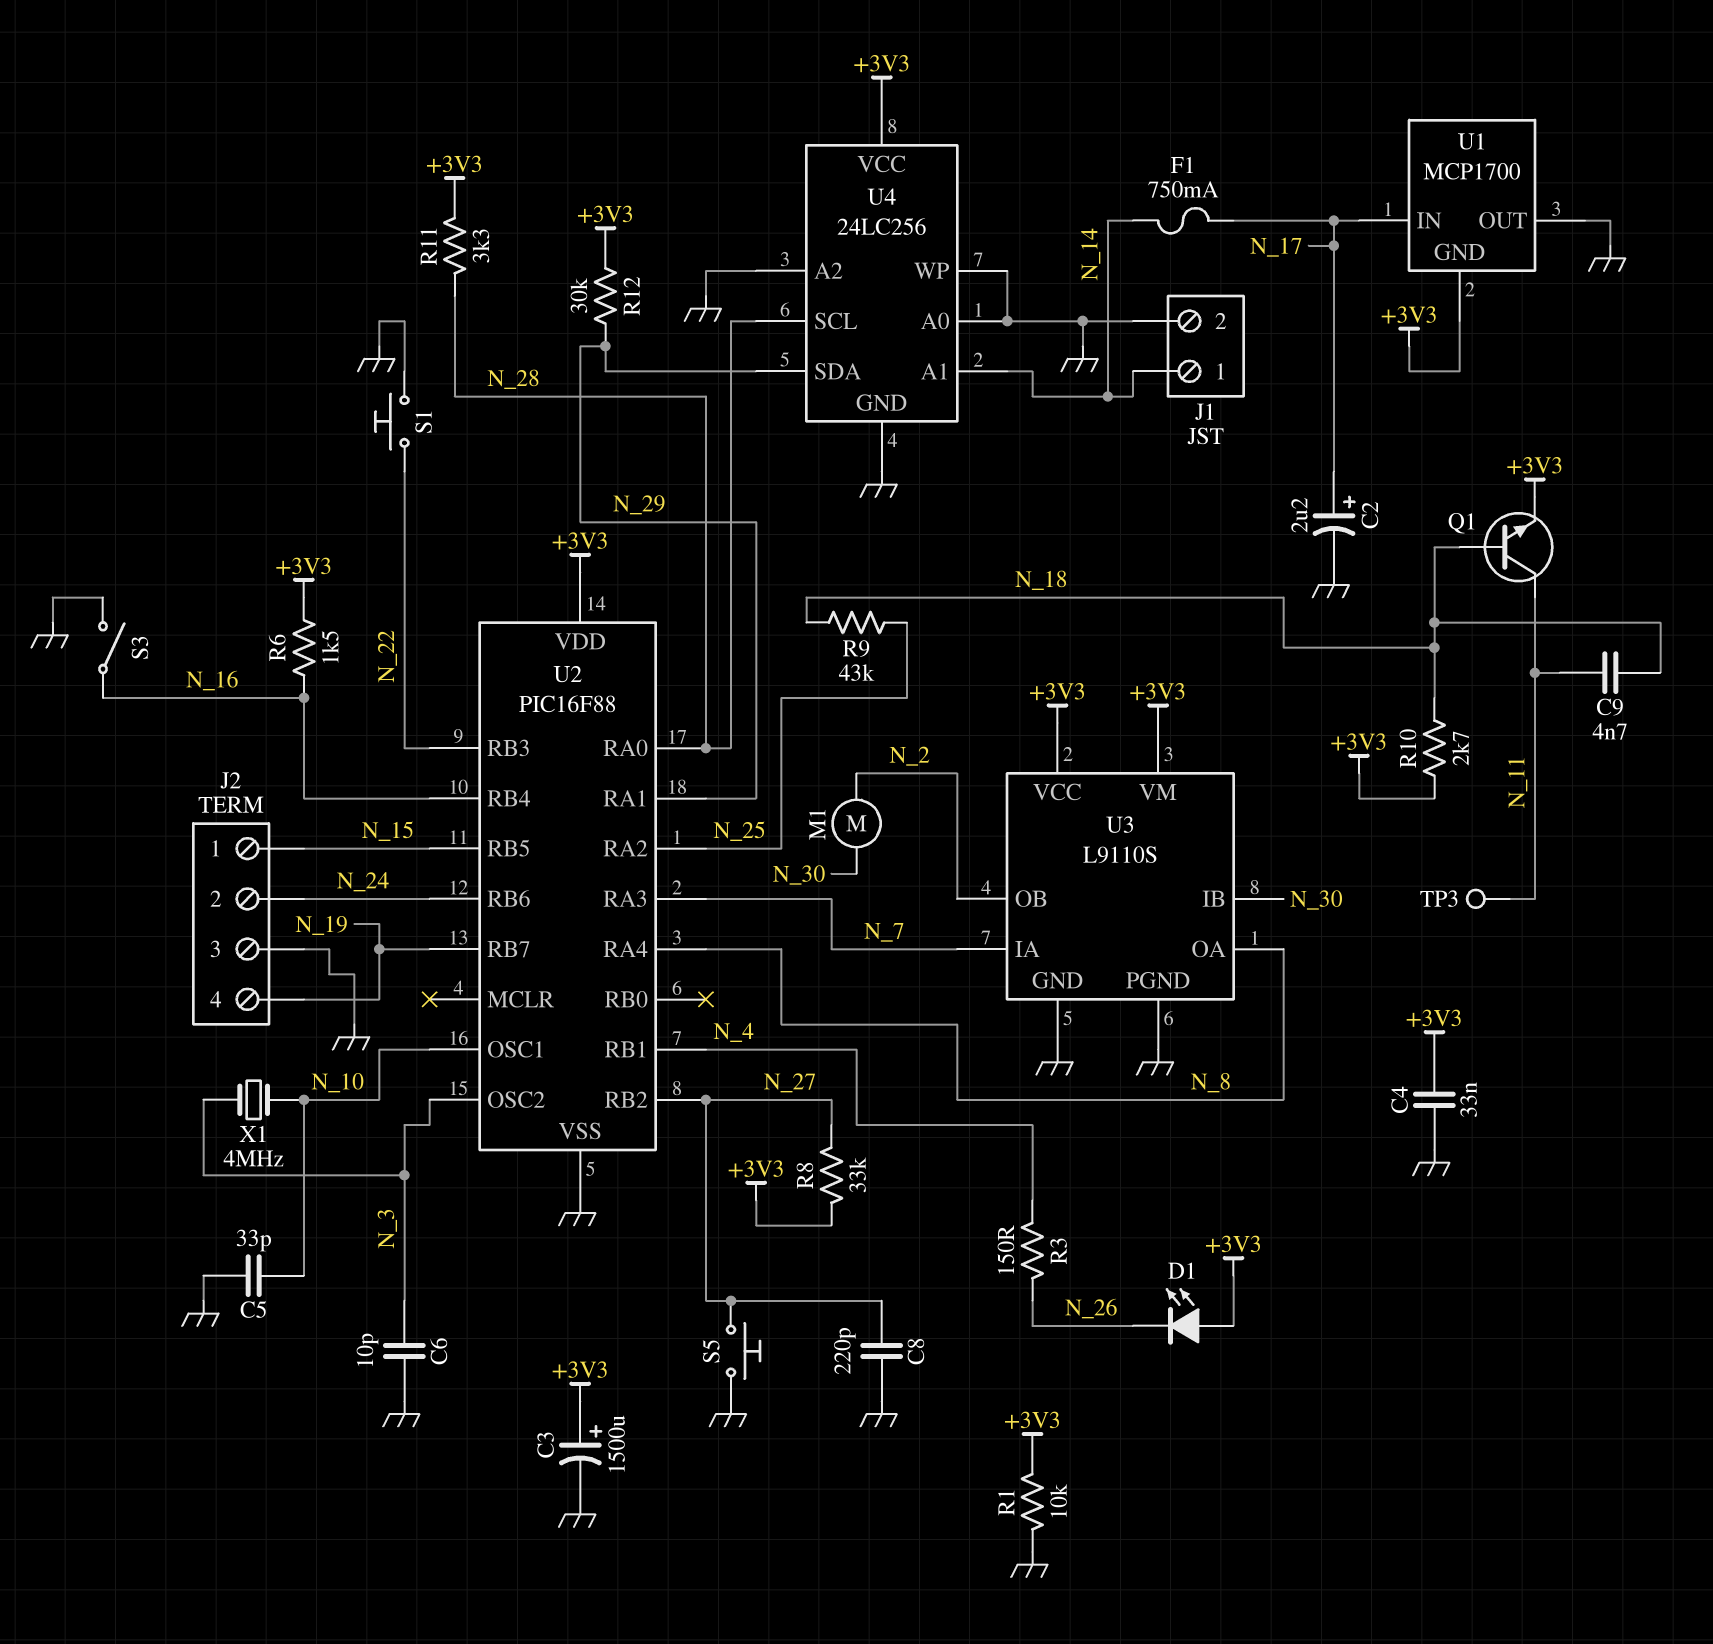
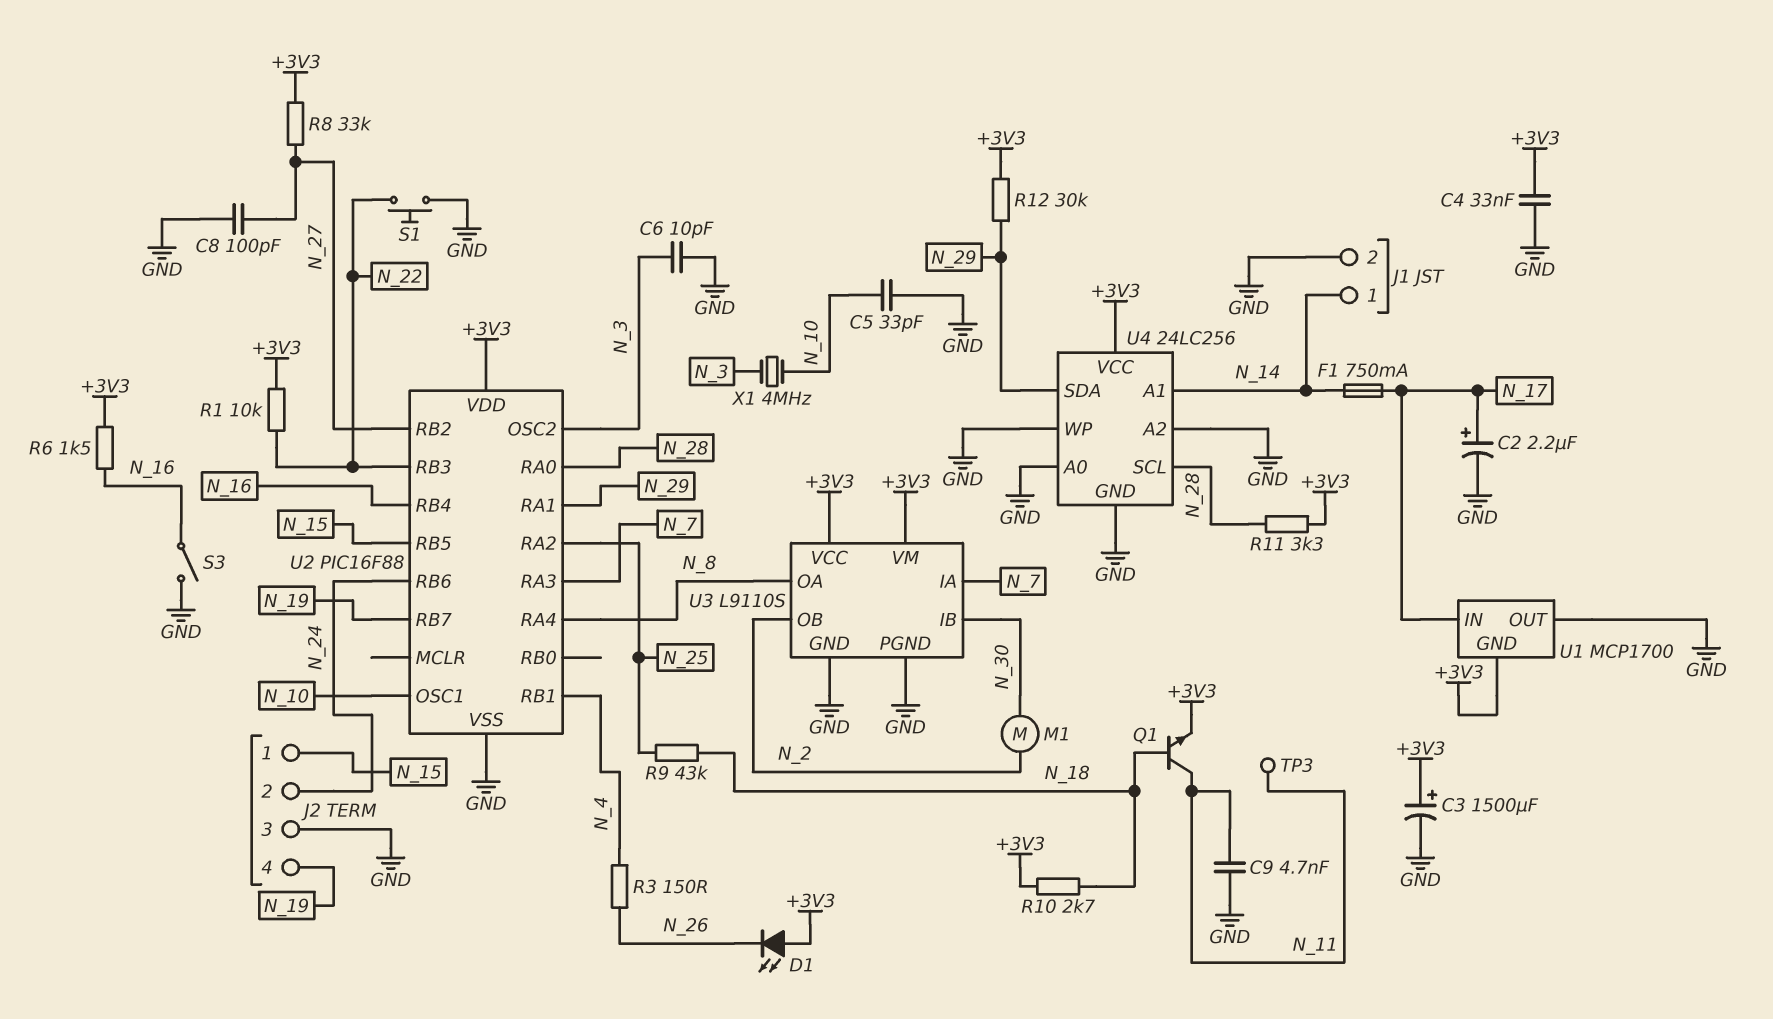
C8: 220pF (GND, N_27) -> 100pF (GND, N_27)
C9: 4.7nF (N_11, N_18) -> 4.7nF (GND, N_11)
R1: 10k (+3V3, GND) -> 10k (+3V3, N_22)
S5: button (GND, N_27) -> none

